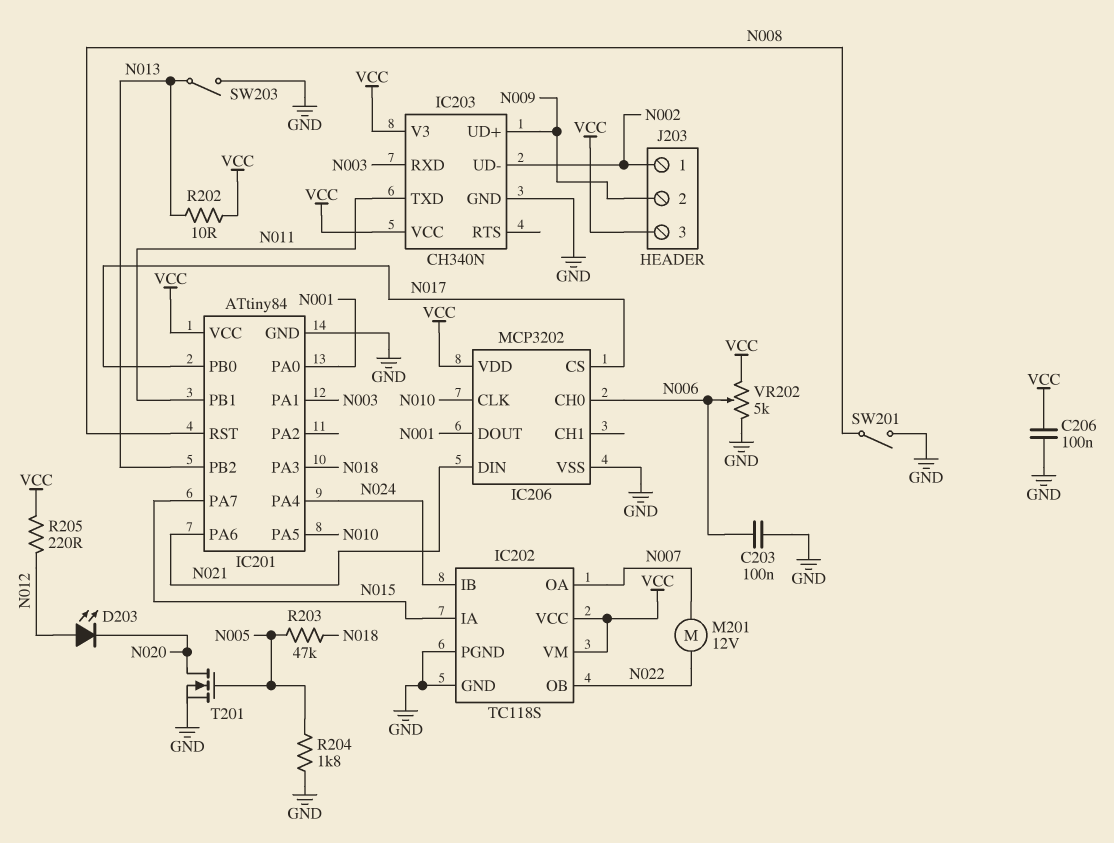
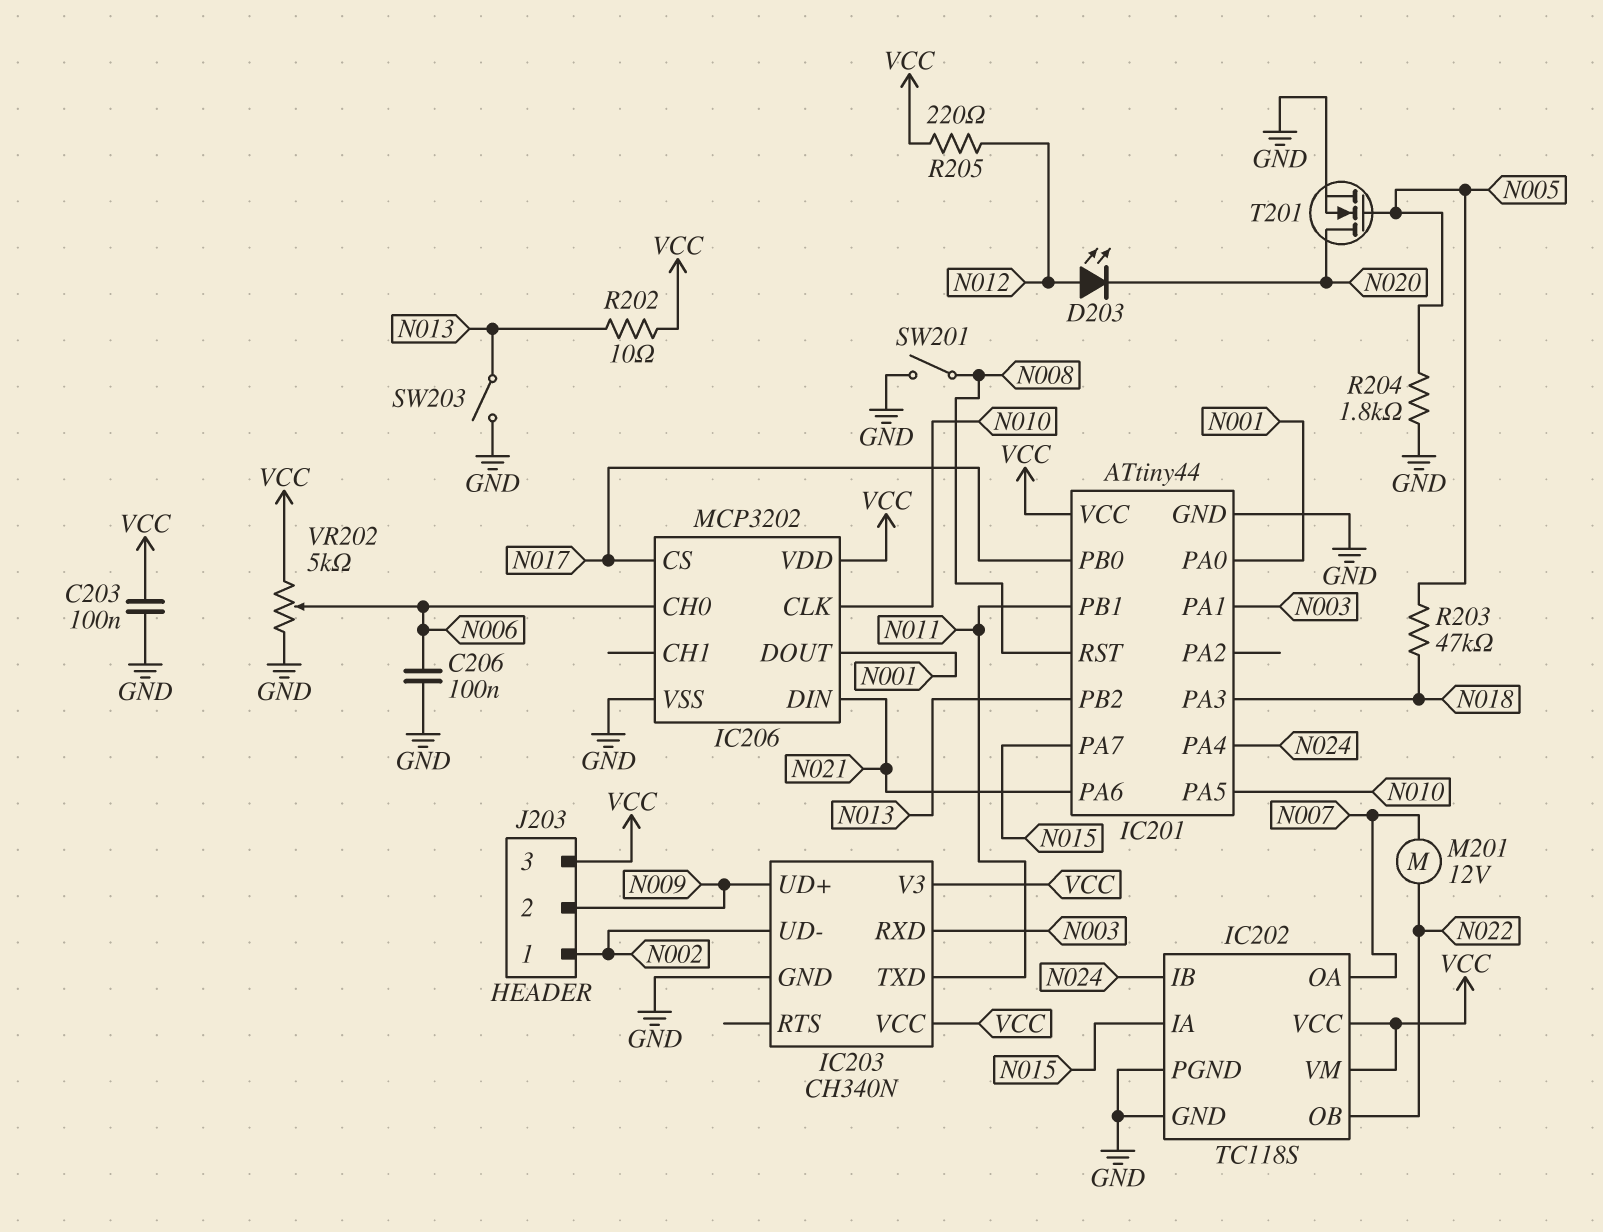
C203: 100nF (GND, N006) -> 100nF (GND, VCC)
C206: 100nF (GND, VCC) -> 100nF (GND, N006)
IC201: ATtiny84 -> ATtiny44

